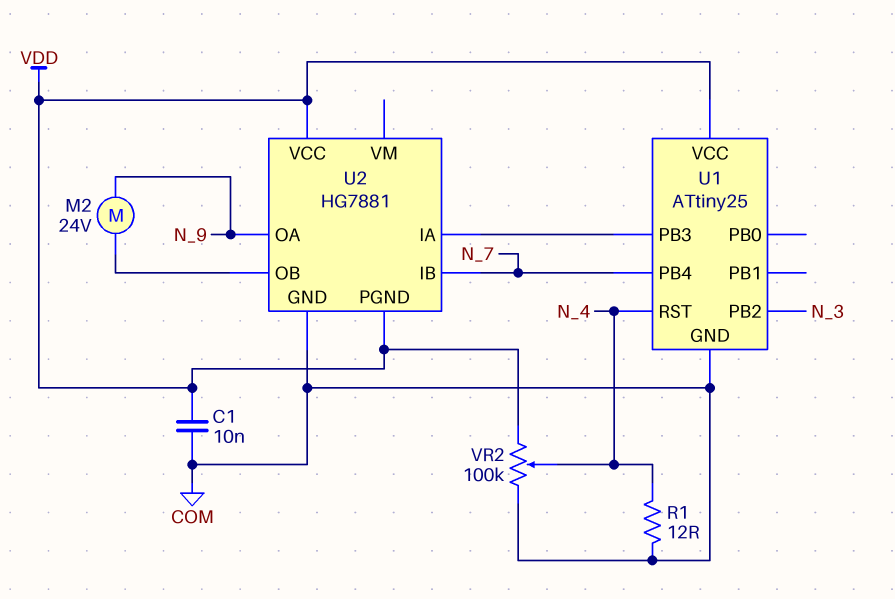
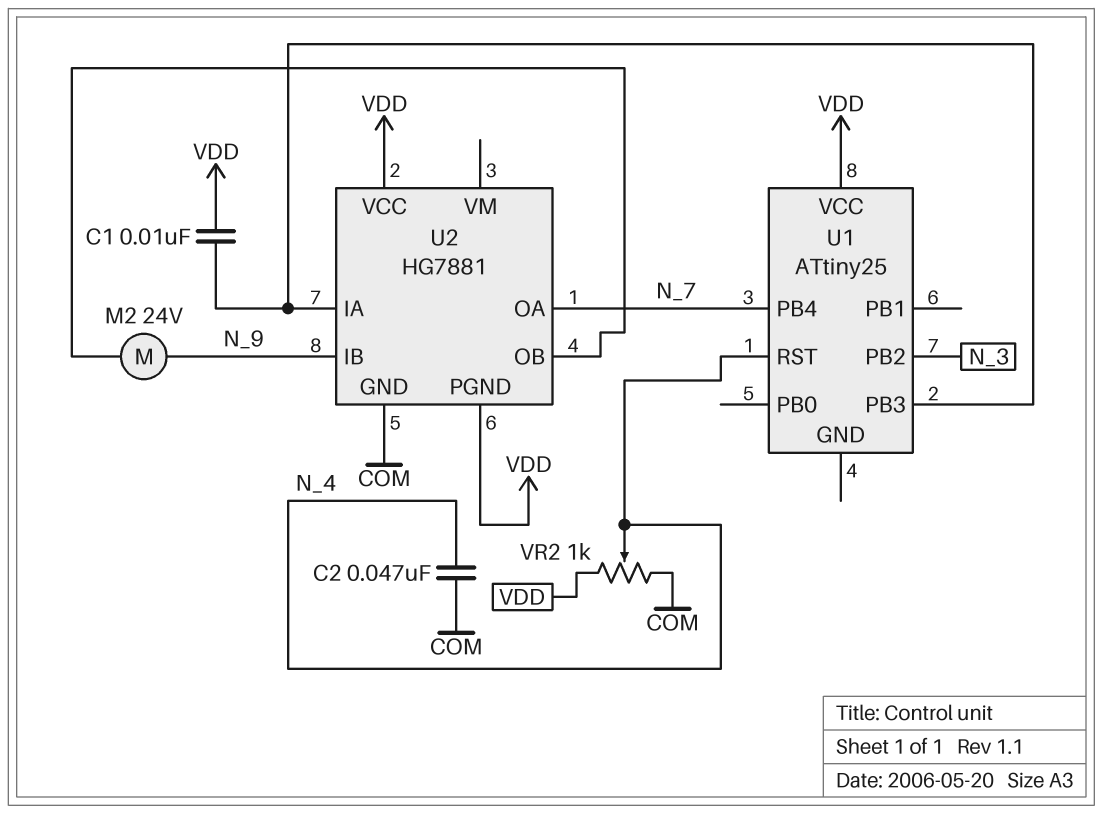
C1: 10nF (COM, VDD) -> 10nF (U1/PB3, VDD)
C2: none -> 47nF (COM, N_4)
R1: 12 (COM, N_4) -> none
U1 pin GND: COM -> none
U2 pin IB: N_7 -> N_9
U2 pin OA: N_9 -> N_7
VR2: 100k (COM, VDD, wiper N_4) -> 1k (COM, VDD, wiper N_4)

